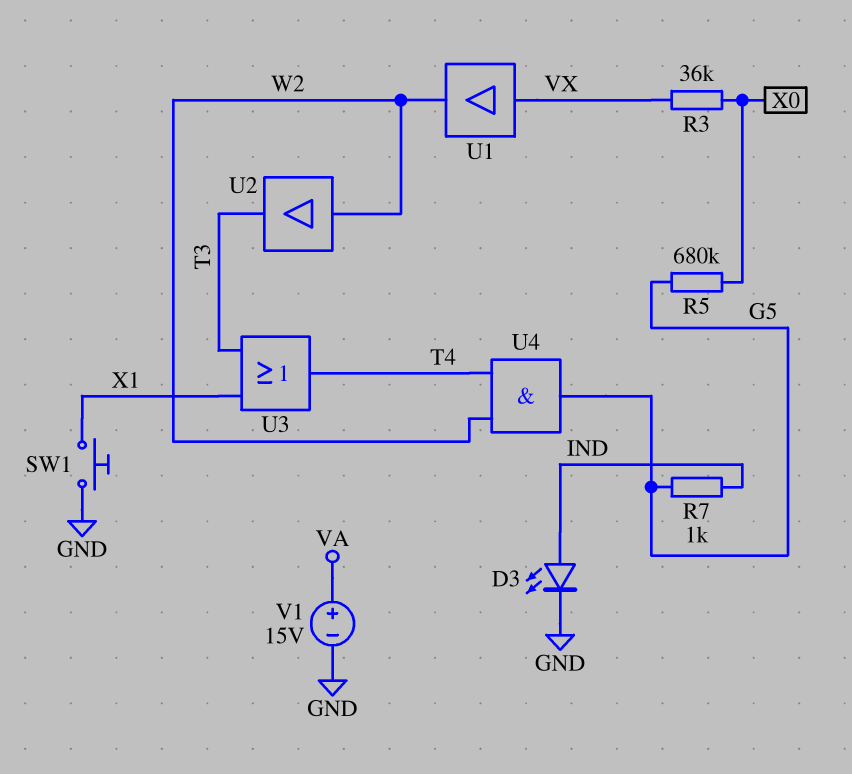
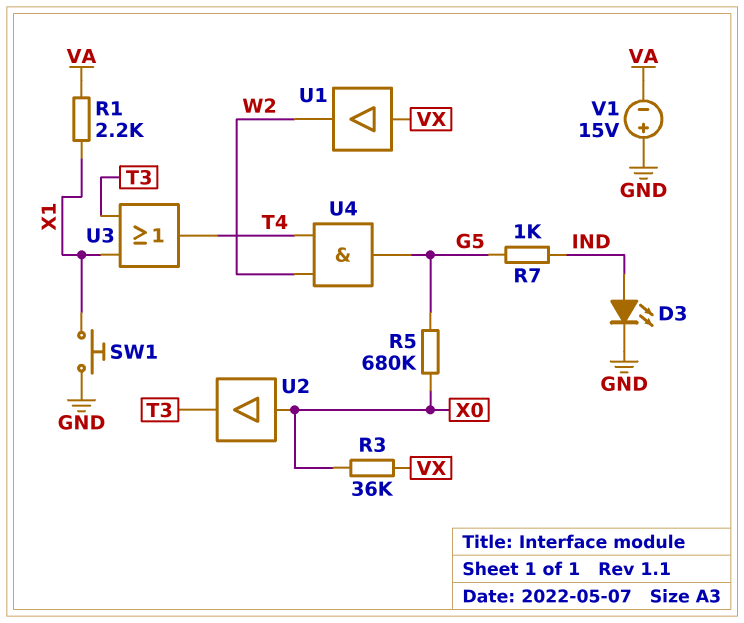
R1: none -> 2.2k (VA, X1)
U2: buffer (in W2, out T3) -> buffer (in X0, out T3)
V1: 15V (plus VA, minus GND) -> 15V (plus GND, minus VA)

